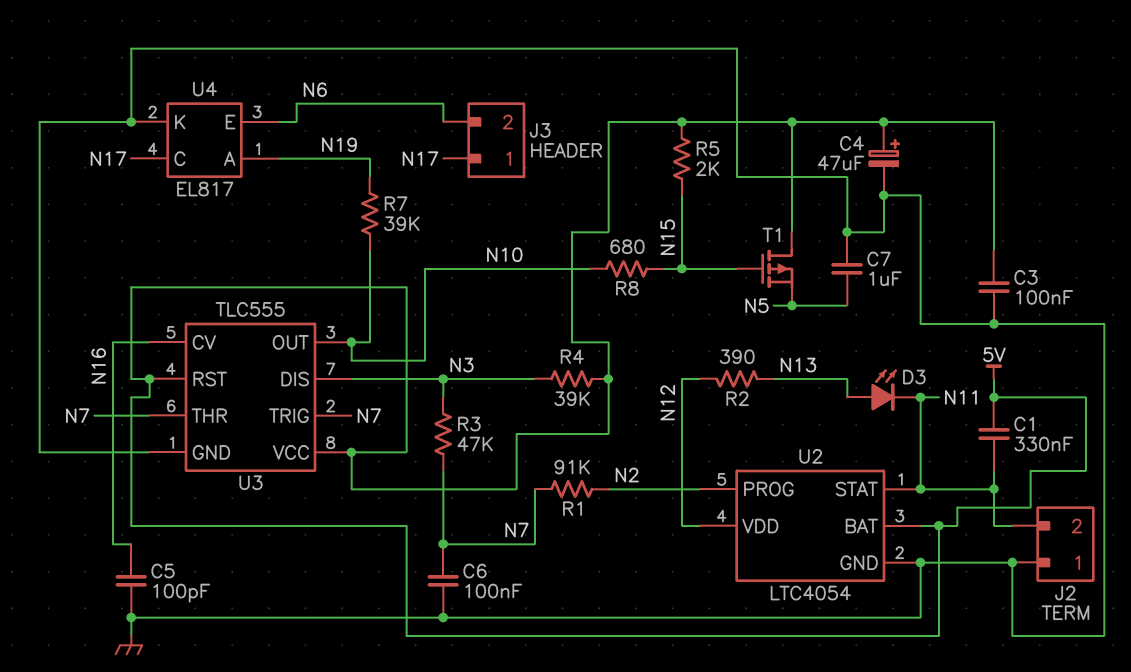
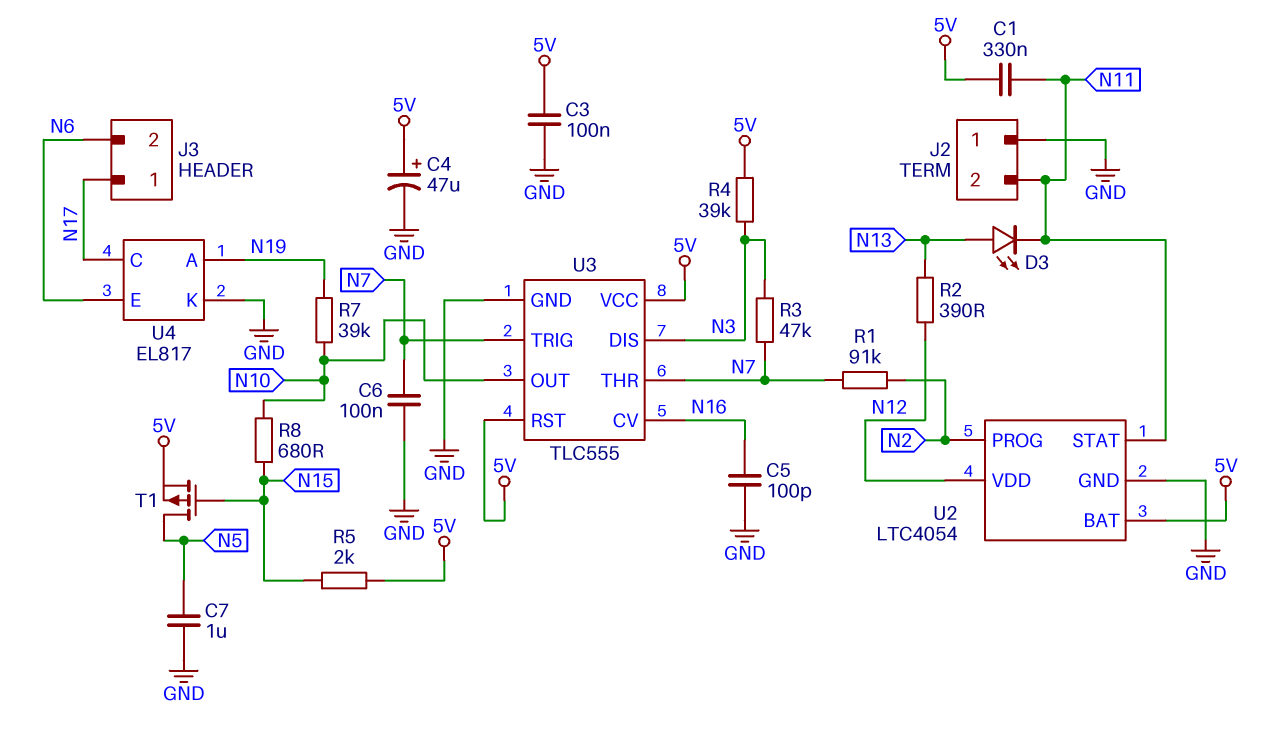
T1: PMOS (G N15, D 5V, S N5) -> PMOS (G N15, D N5, S 5V)

